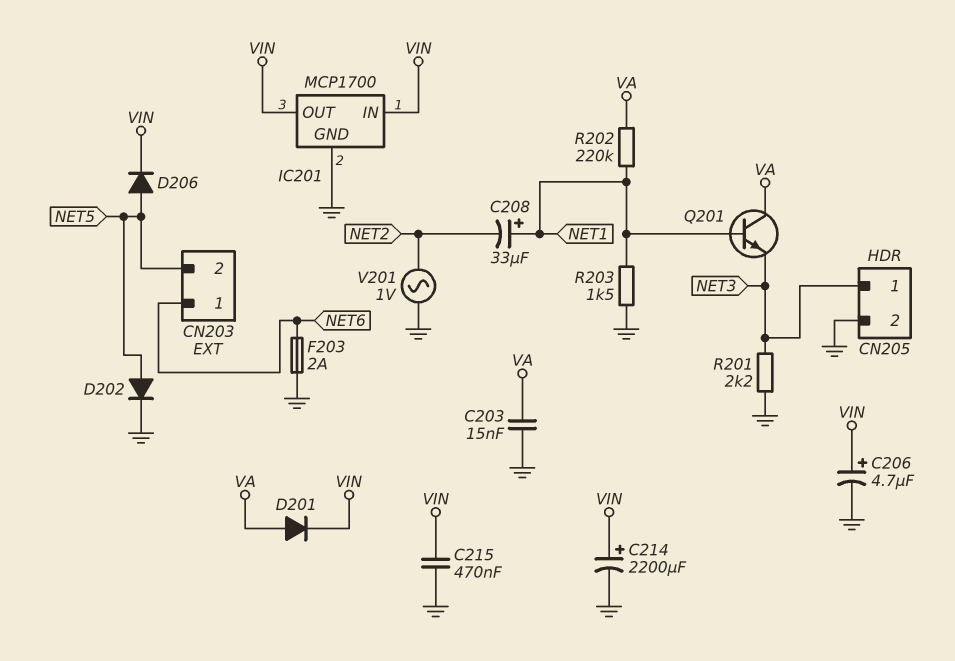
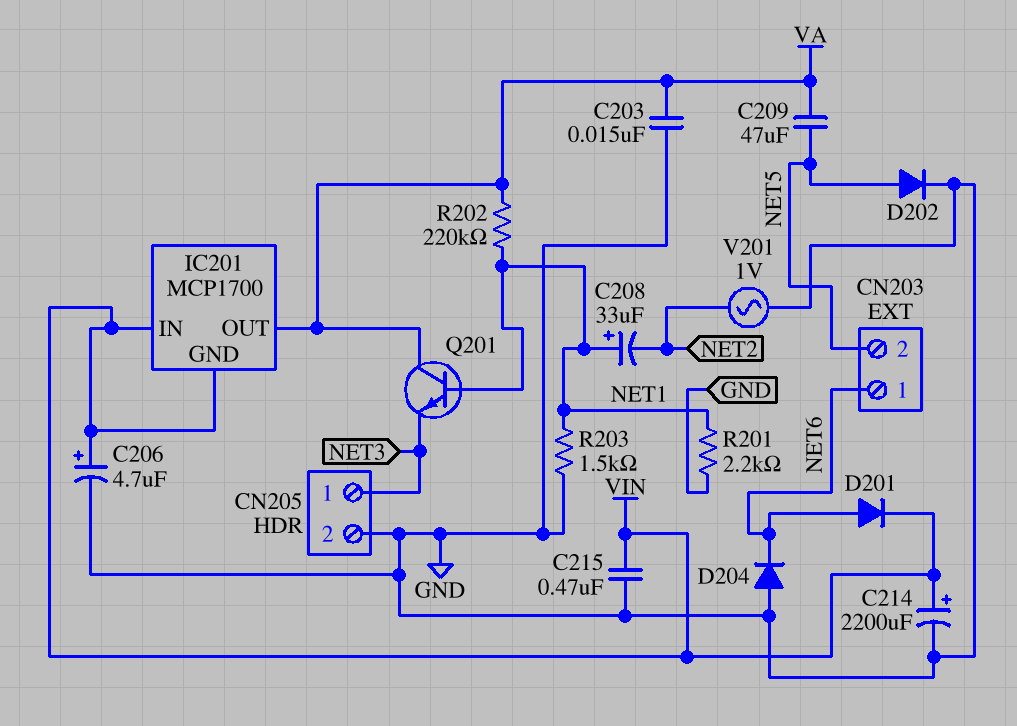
C209: none -> 47uF (NET5, VA)
D201: diode (A VA, K VIN) -> diode (A NET6, K VIN)
D204: none -> diode (A GND, K NET6)
D206: diode (A NET5, K VIN) -> none
F203: 2A (GND, NET6) -> none
IC201 pin GND: GND -> VIN
IC201 pin OUT: VIN -> VA
R201: 2.2k (GND, NET3) -> 2.2k (GND, NET1)

